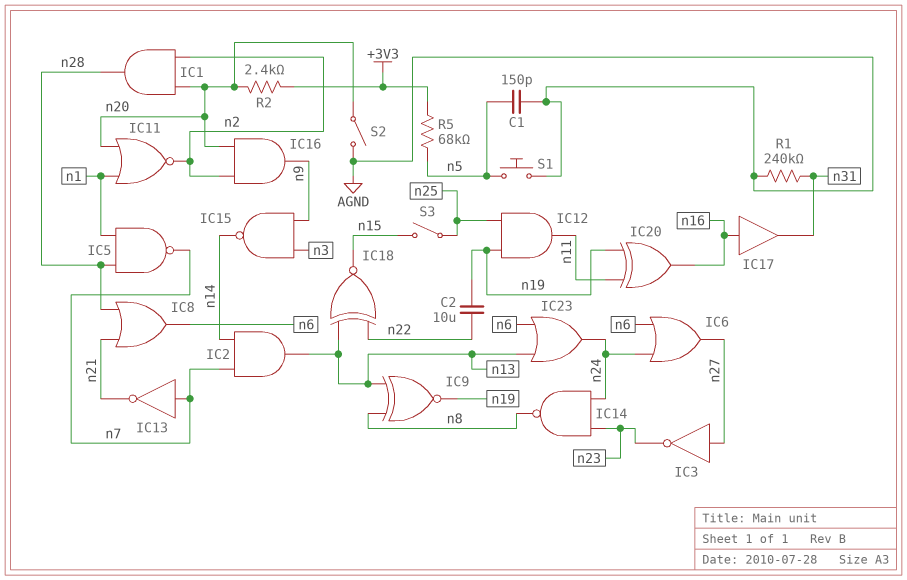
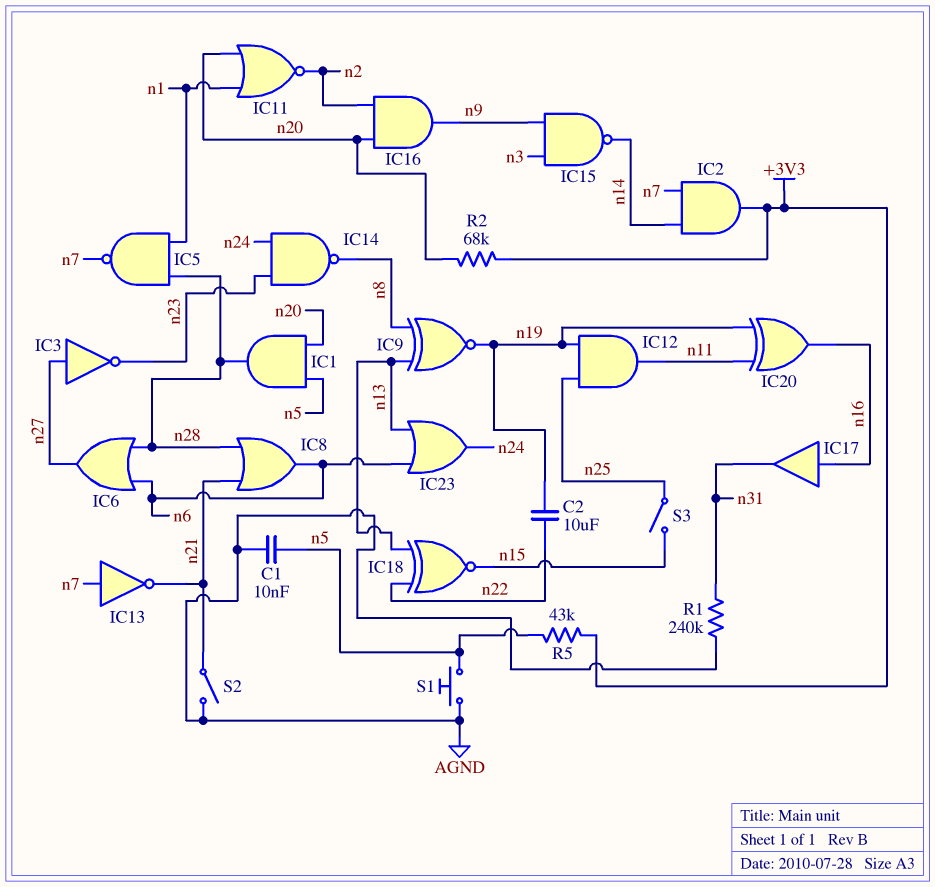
C1: 150pF (AGND, n5) -> 10nF (AGND, n5)
IC1: AND (in n2, in n20, out n28) -> AND (in n5, in n20, out n28)
IC2: AND (in n7, in n14, out n13) -> AND (in n7, in n14, out +3V3)
IC6: OR (in n6, in n24, out n27) -> OR (in n6, in n28, out n27)
R2: 2.4k (+3V3, n20) -> 68k (+3V3, n20)
R5: 68k (+3V3, n5) -> 43k (+3V3, n5)
S2: switch (AGND, n20) -> switch (AGND, n21)

